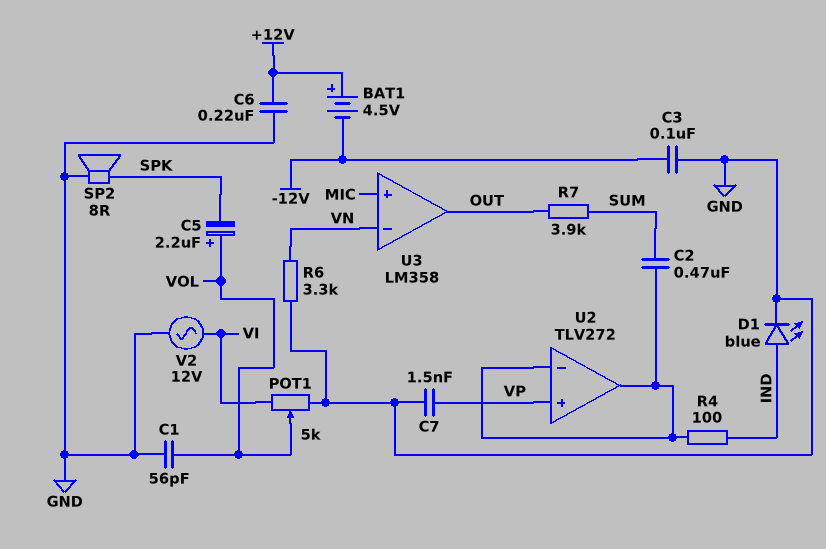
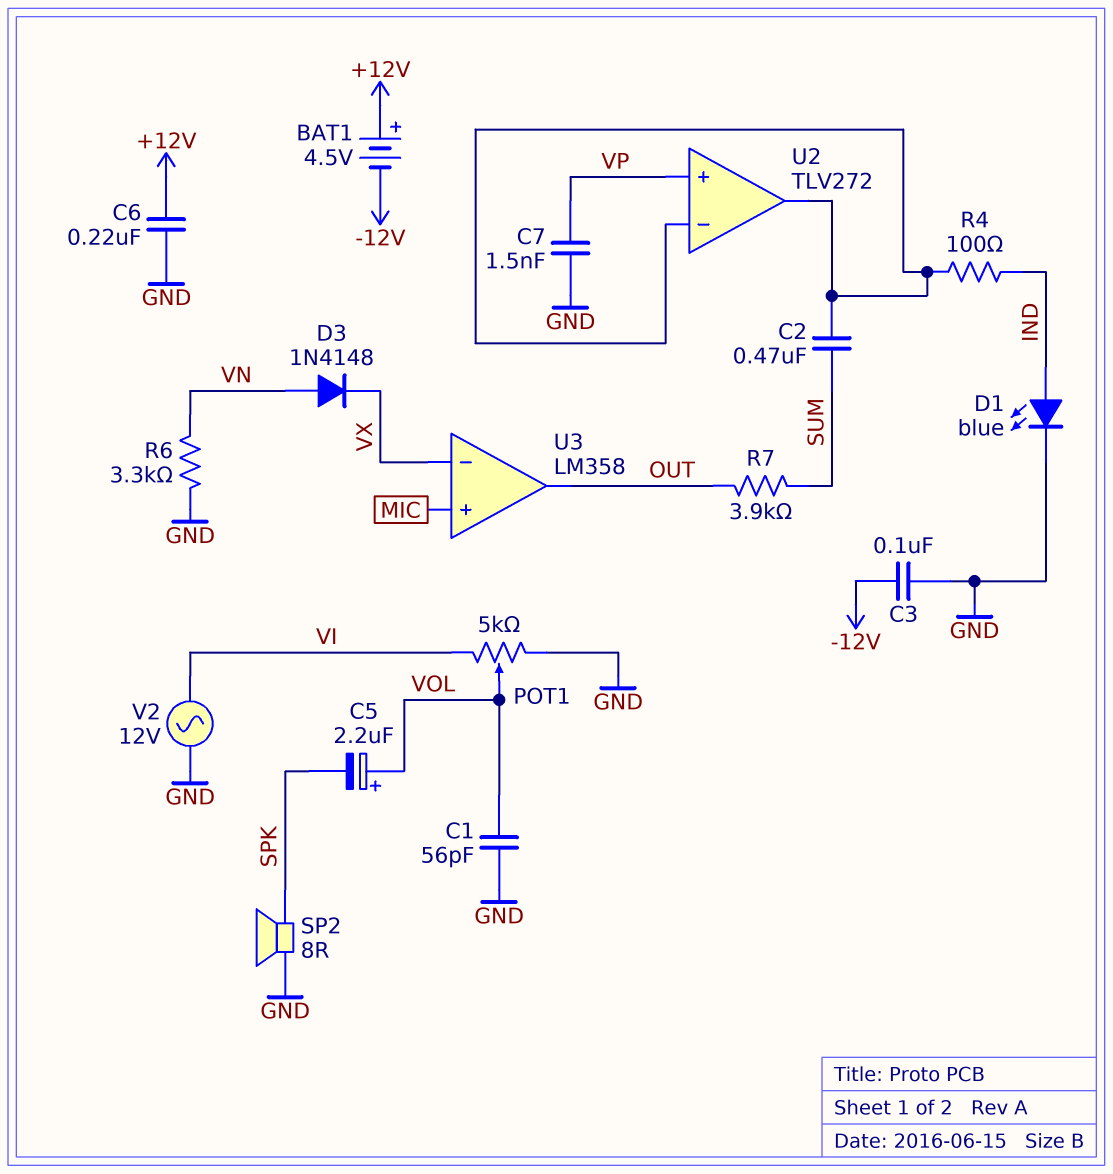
D3: none -> diode 1N4148 (A VN, K VX)
U3 pin in-: VN -> VX

